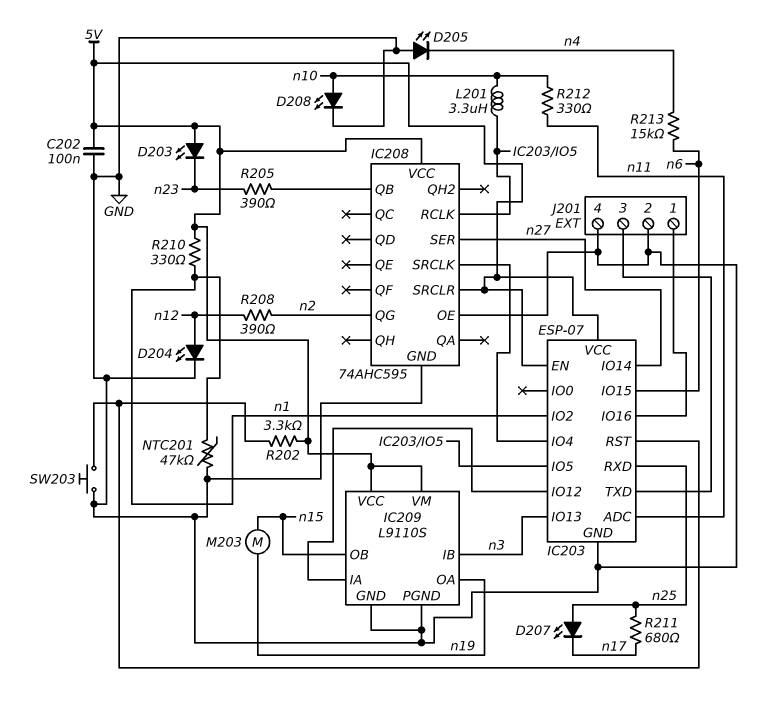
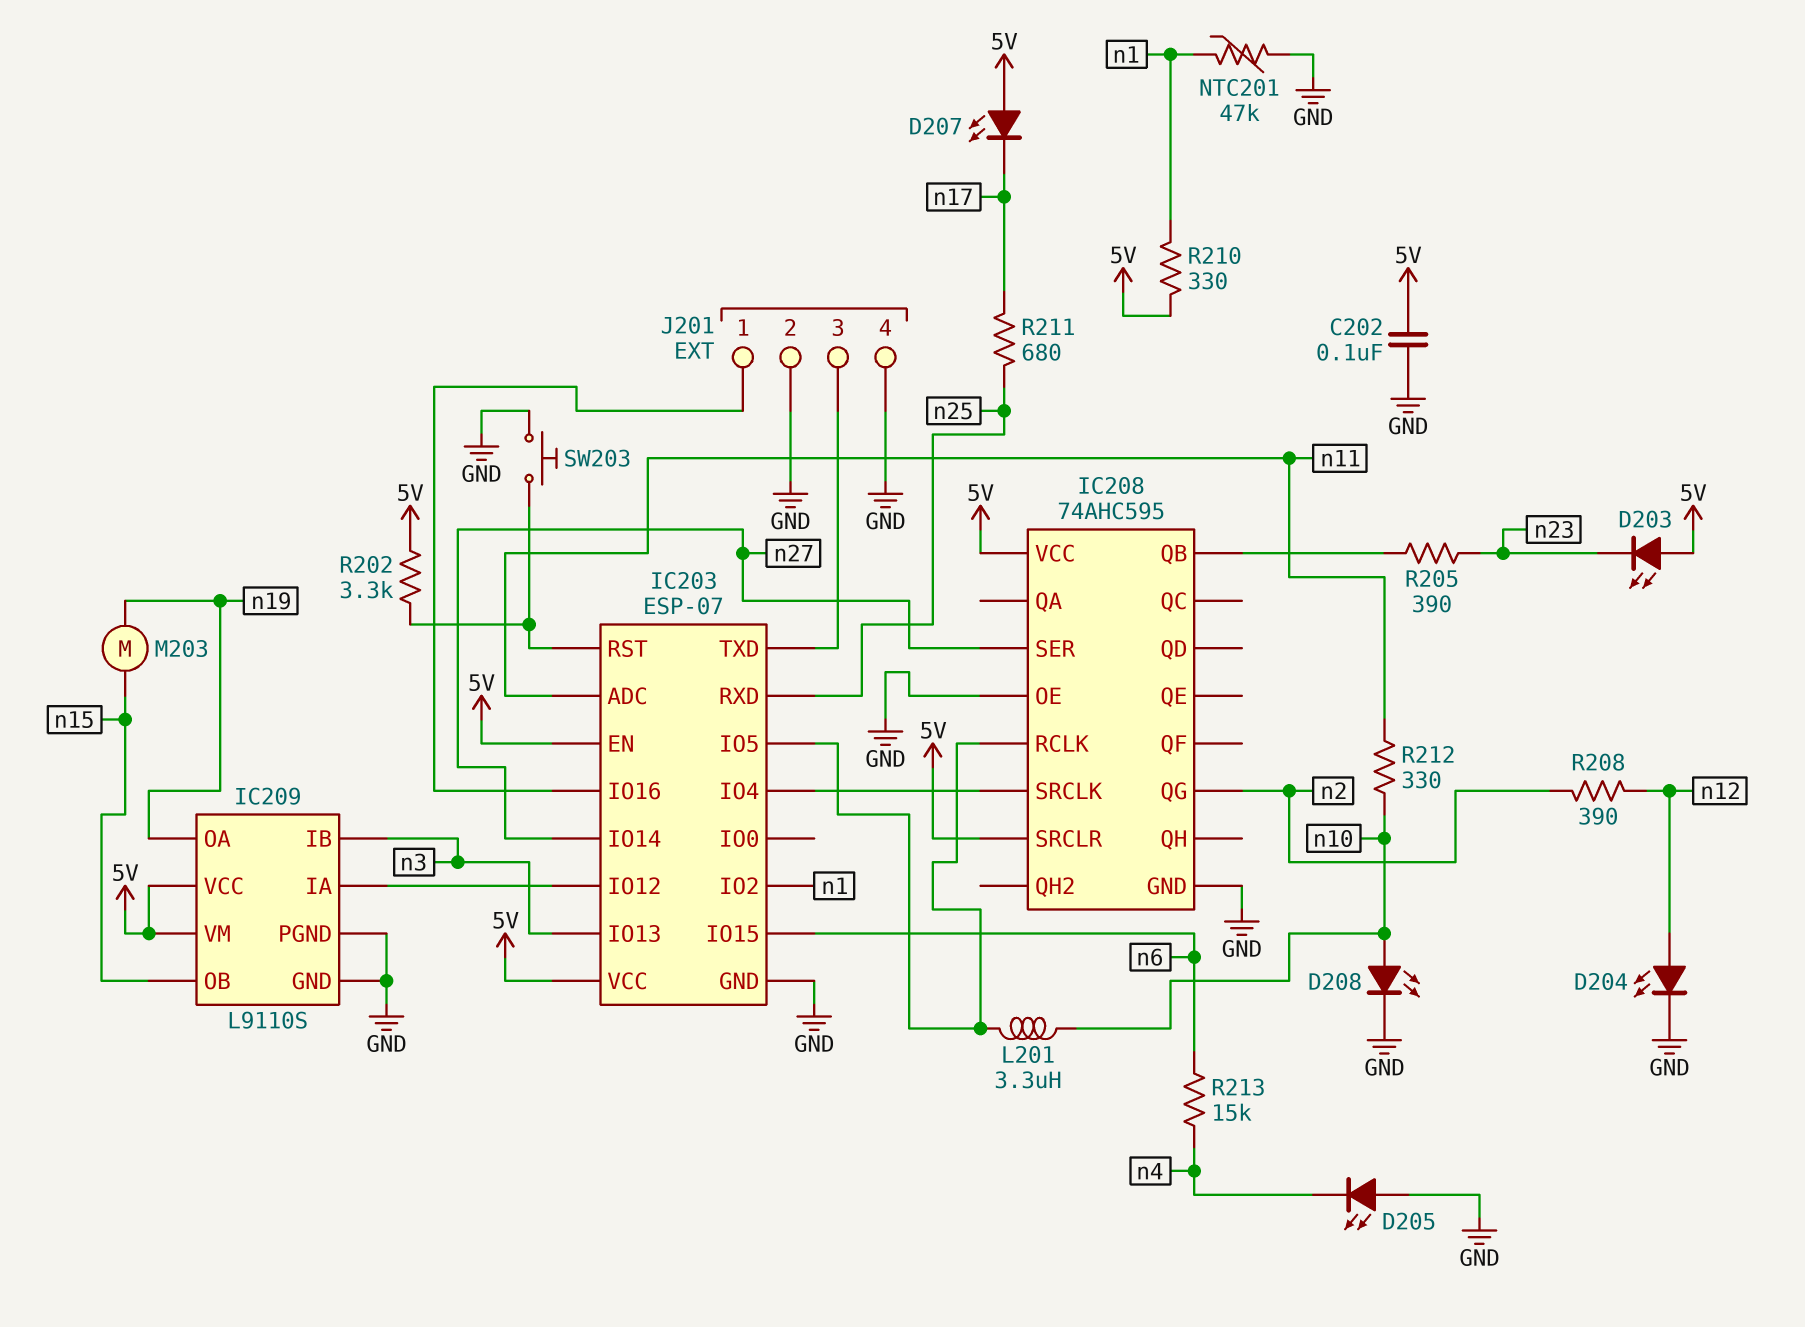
D207: LED (A n25, K n17) -> LED (A 5V, K n17)

